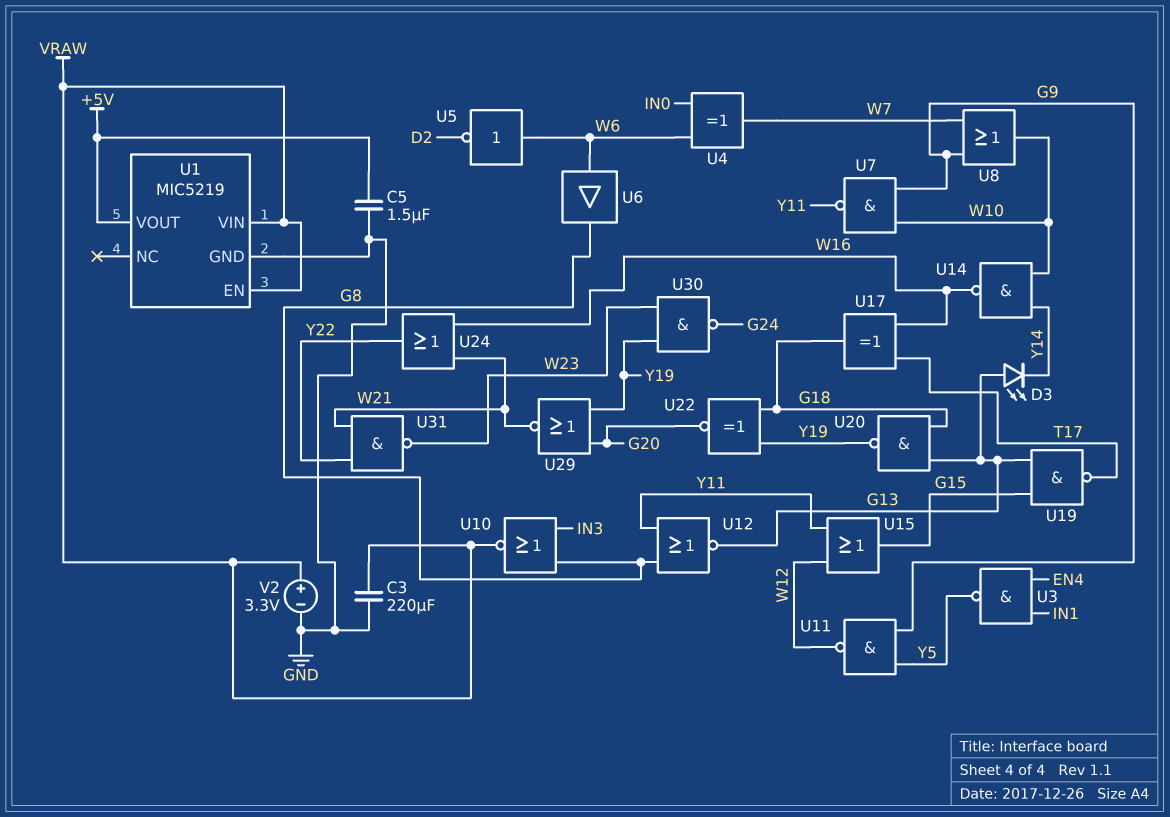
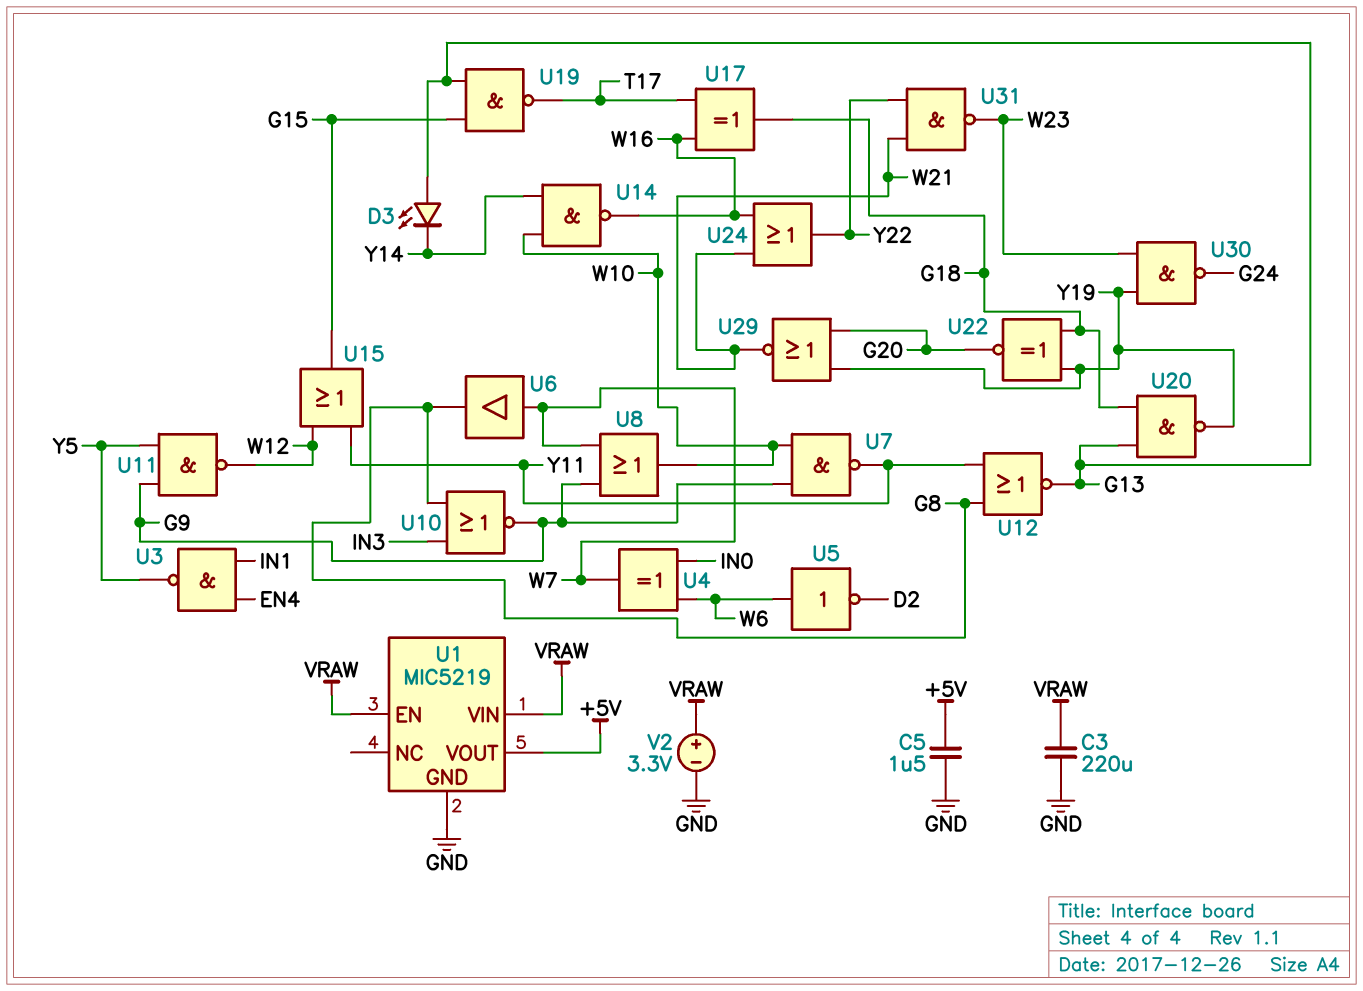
U6: buffer (in W6, out G8) -> buffer (in W7, out G8)
U10: NOR (in G8, in IN3, out VRAW) -> NOR (in G8, in IN3, out G9)

